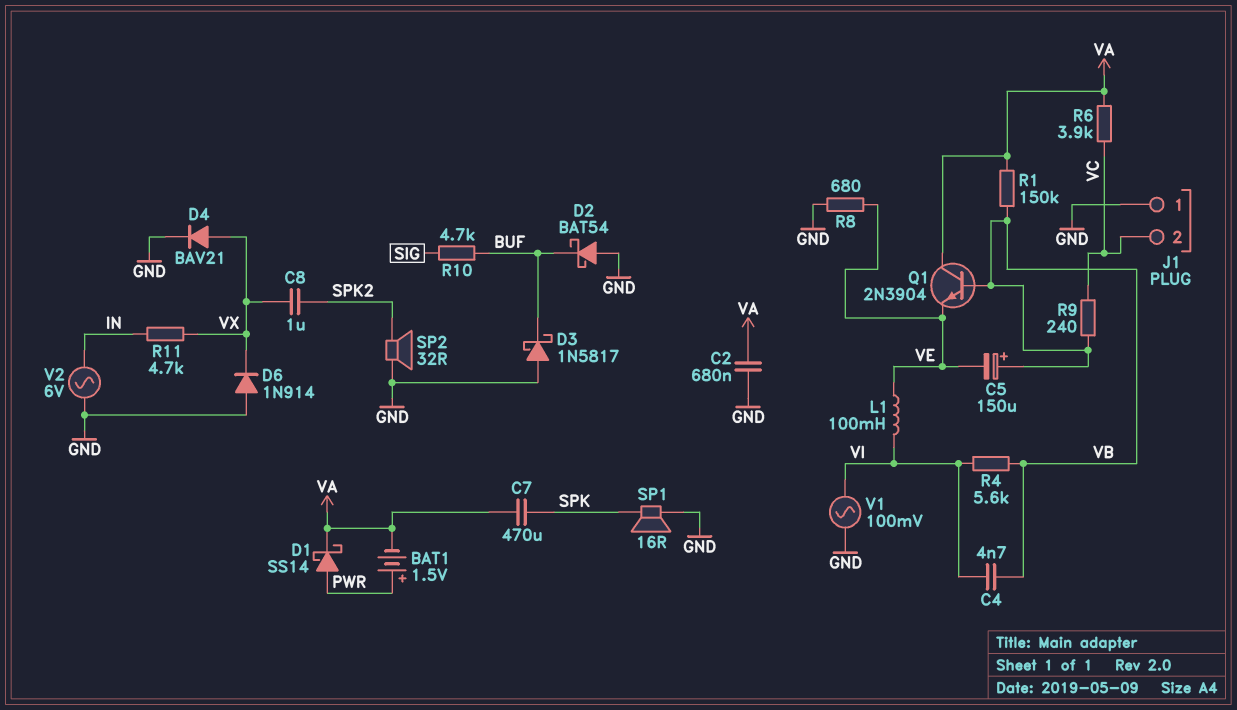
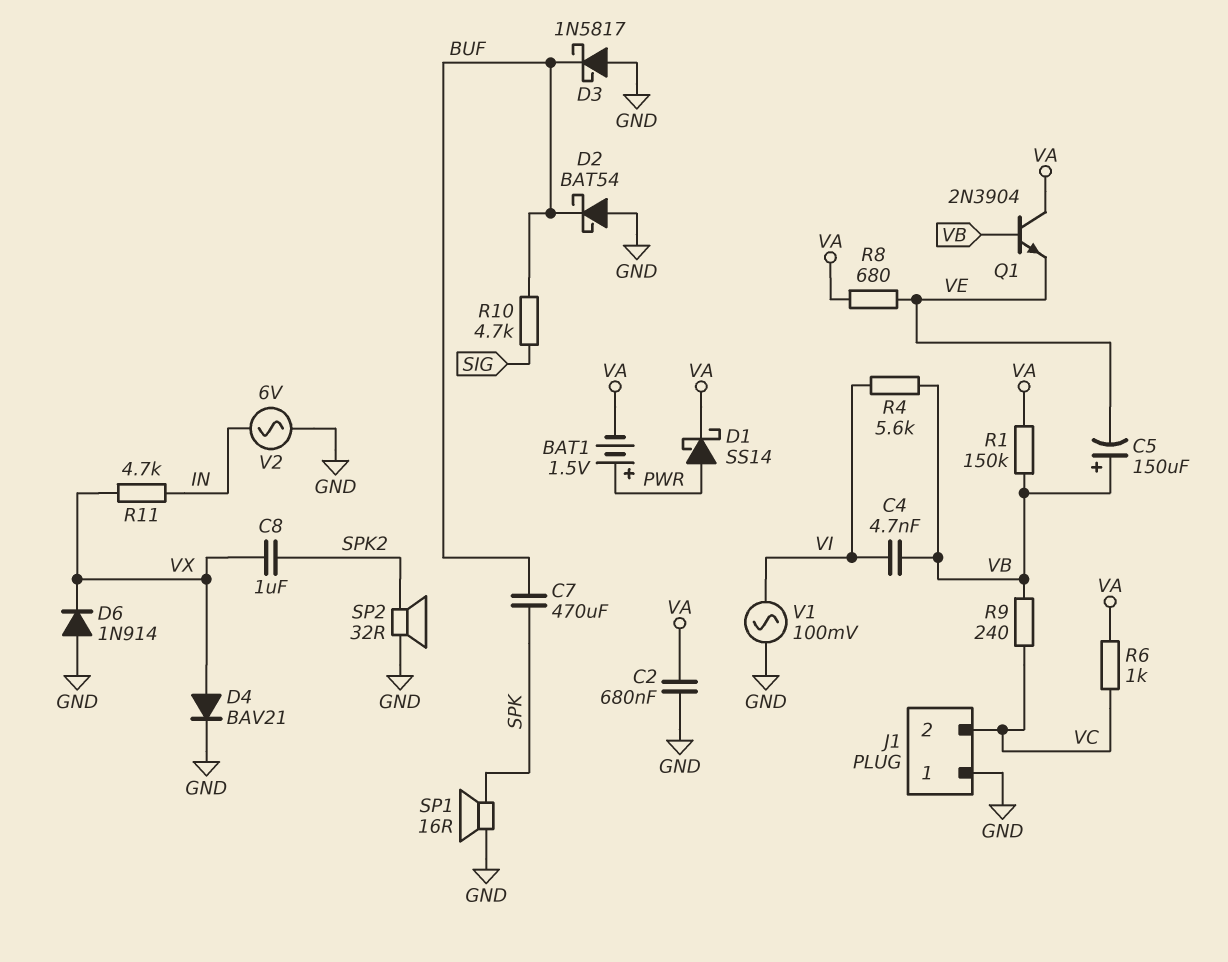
C7: 470uF (SPK, VA) -> 470uF (BUF, SPK)
L1: 100mH (VE, VI) -> none
R6: 3.9k (VA, VC) -> 1k (VA, VC)
R8: 680 (GND, VE) -> 680 (VA, VE)

